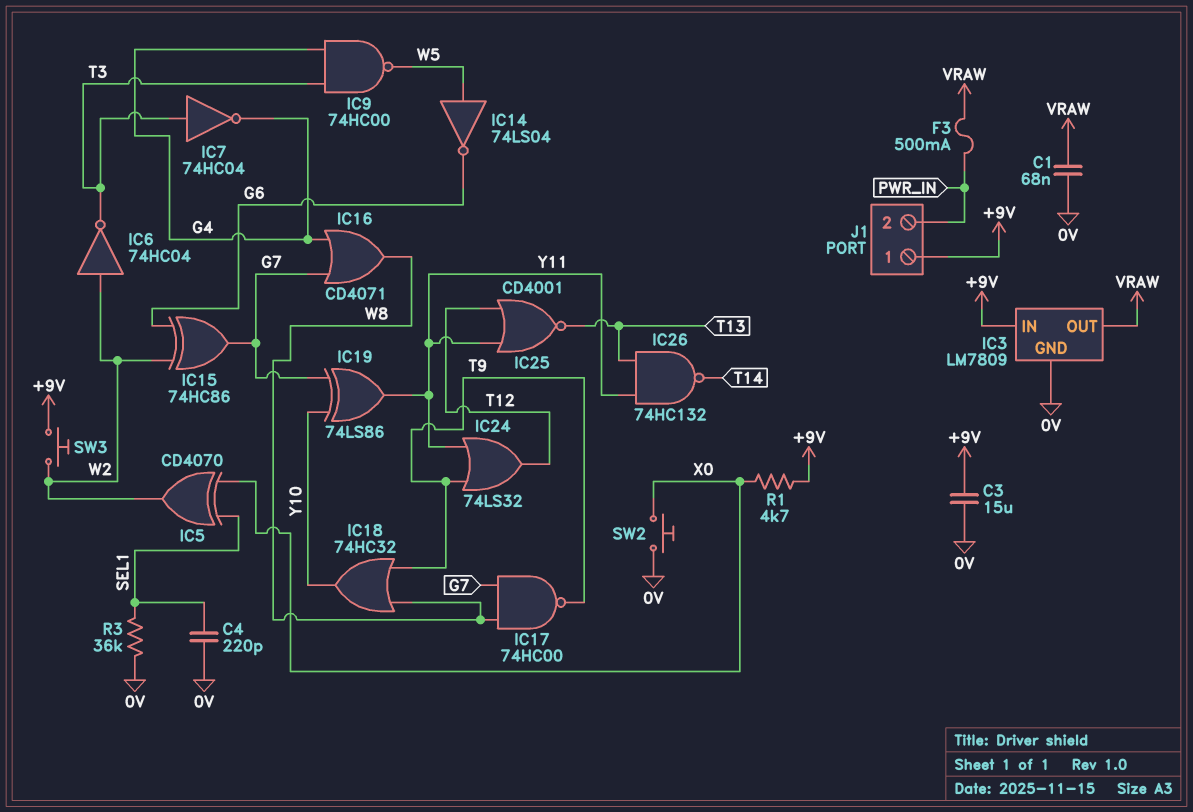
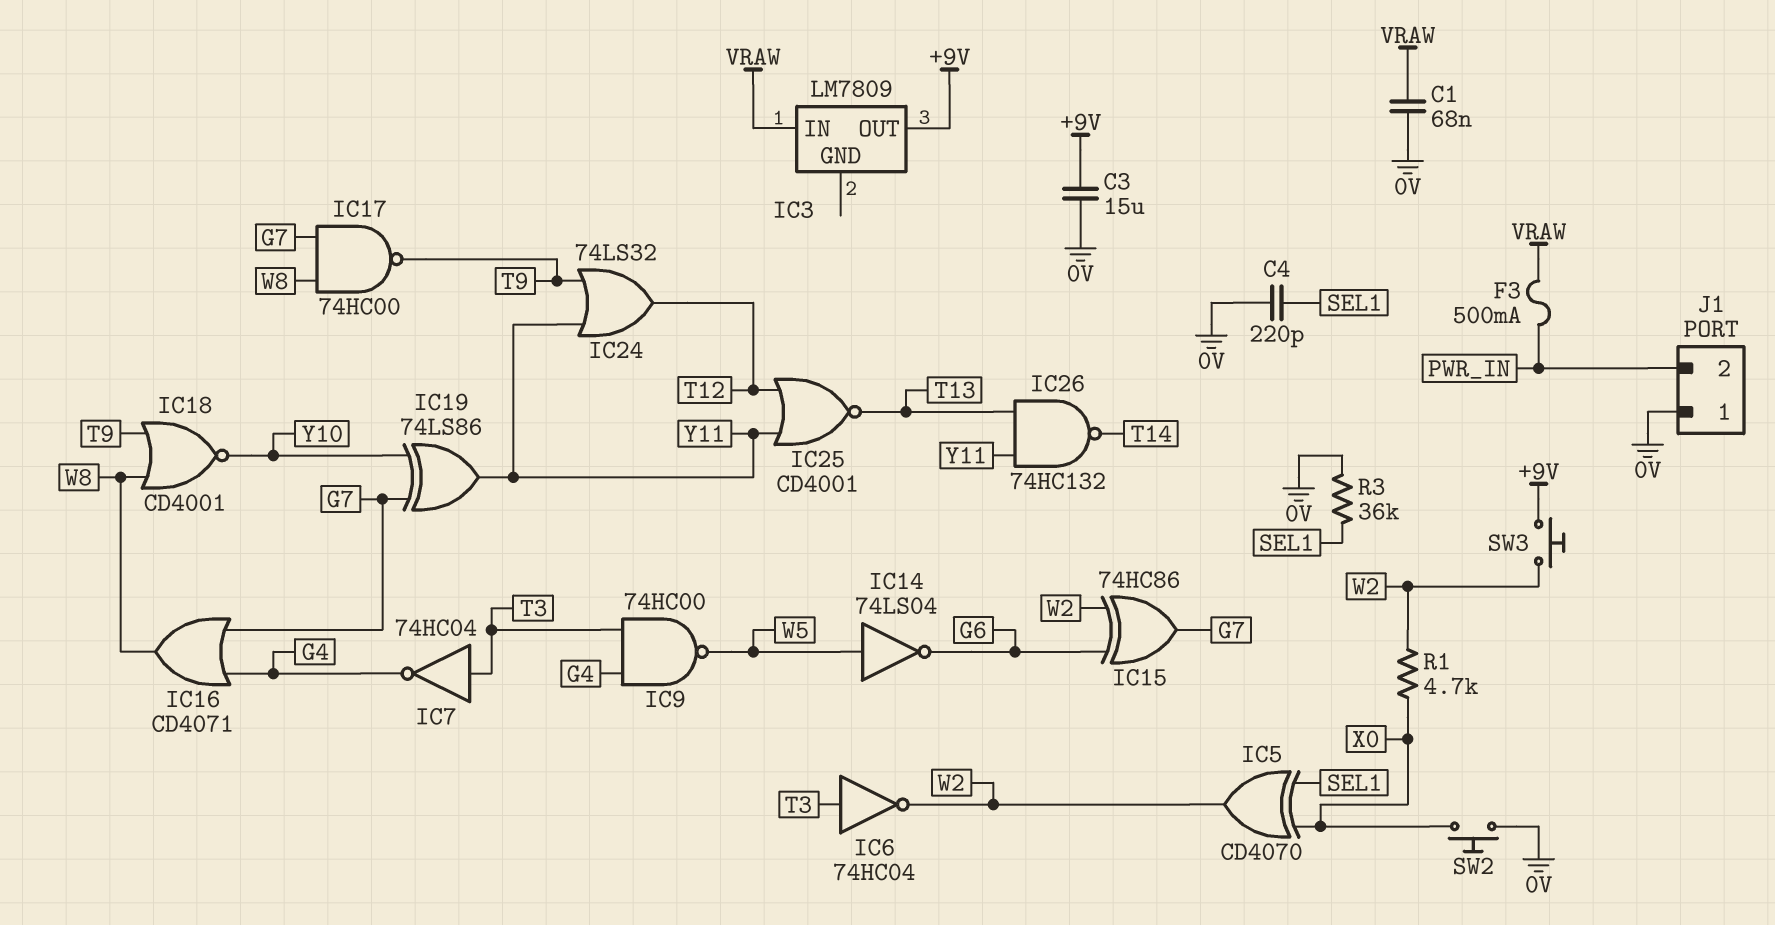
IC3 pin GND: 0V -> none
IC3 pin IN: +9V -> VRAW
IC3 pin OUT: VRAW -> +9V
IC6: NOT 74HC04 (in W2, out T3) -> NOT 74HC04 (in T3, out W2)
IC18: OR 74HC32 (in T9, in W8, out Y10) -> NOR CD4001 (in T9, in W8, out Y10)
J1 pin 1: +9V -> 0V
R1: 4.7k (+9V, X0) -> 4.7k (W2, X0)

